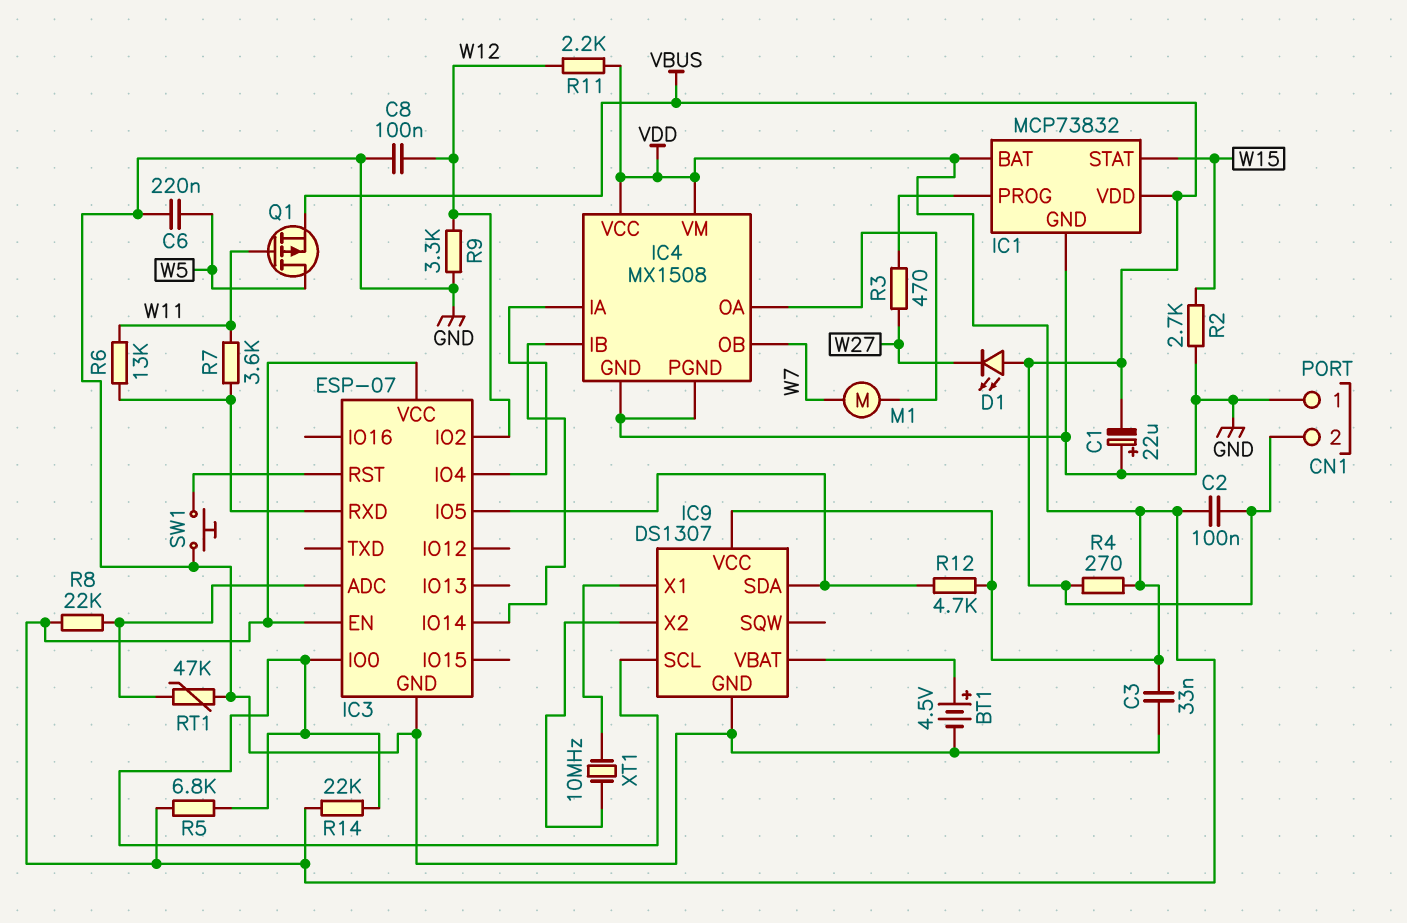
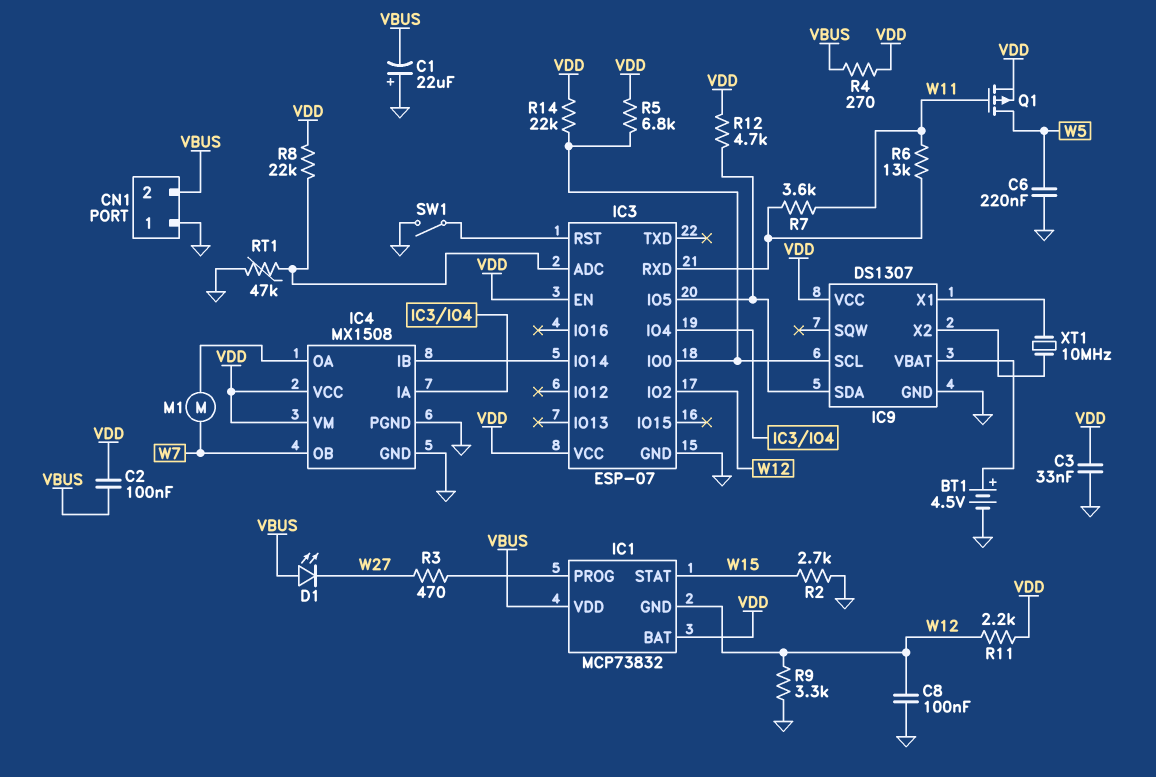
IC1 pin GND: GND -> W12
Q1: PMOS (G W11, D W5, S VBUS) -> PMOS (G W11, D W5, S VDD)
SW1: button (GND, IC3/RST) -> switch (GND, IC3/RST)

